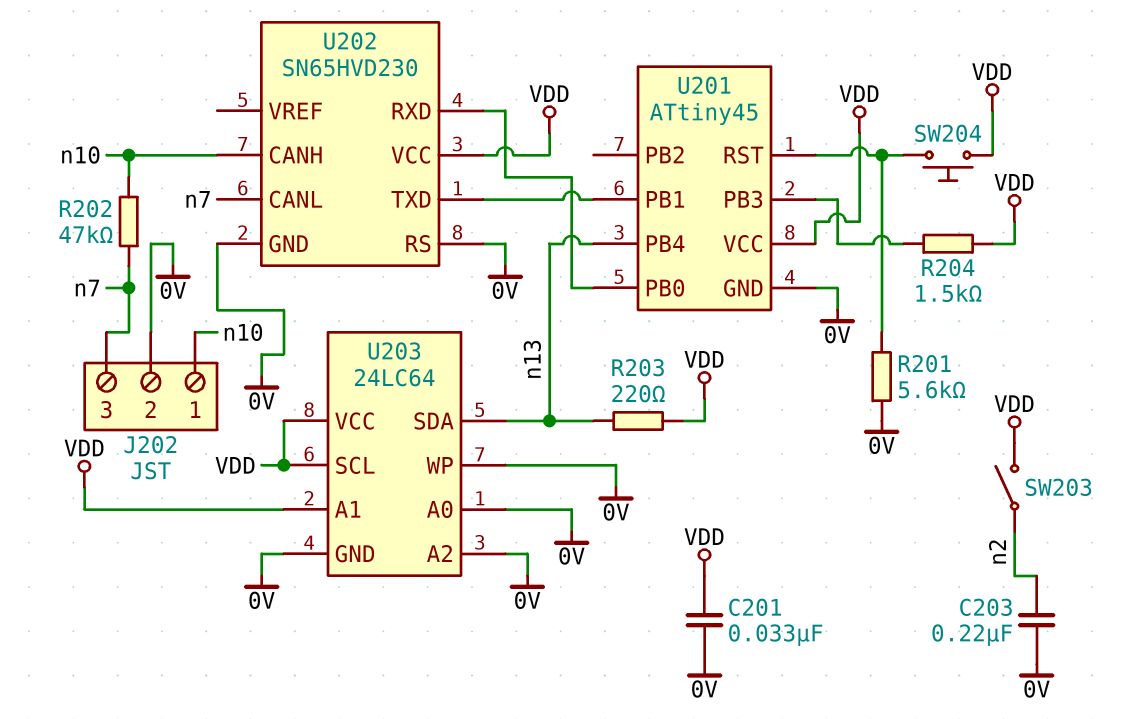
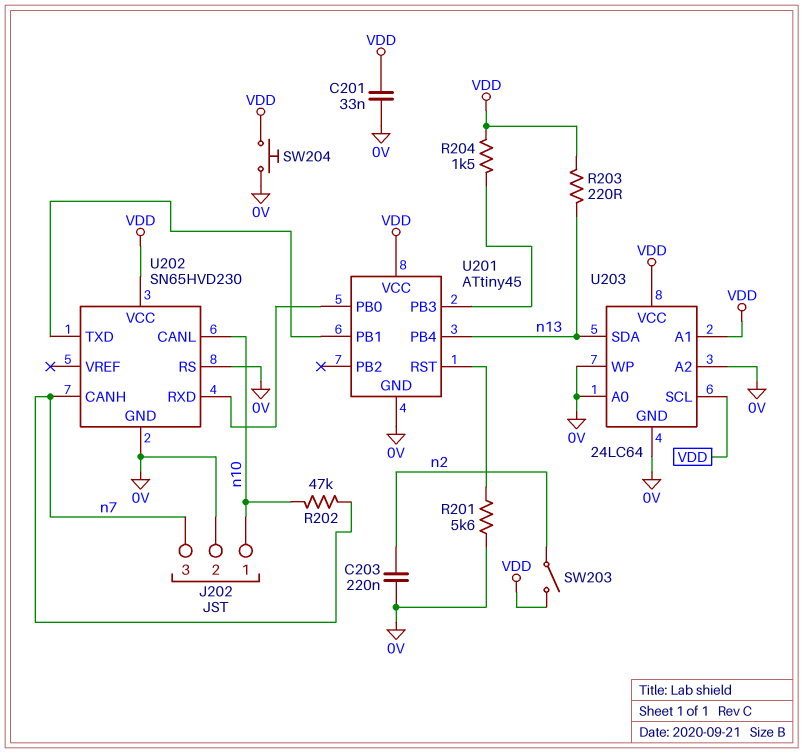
SW204: button (U201/RST, VDD) -> button (0V, VDD)
U202 pin CANH: n10 -> n7
U202 pin CANL: n7 -> n10

